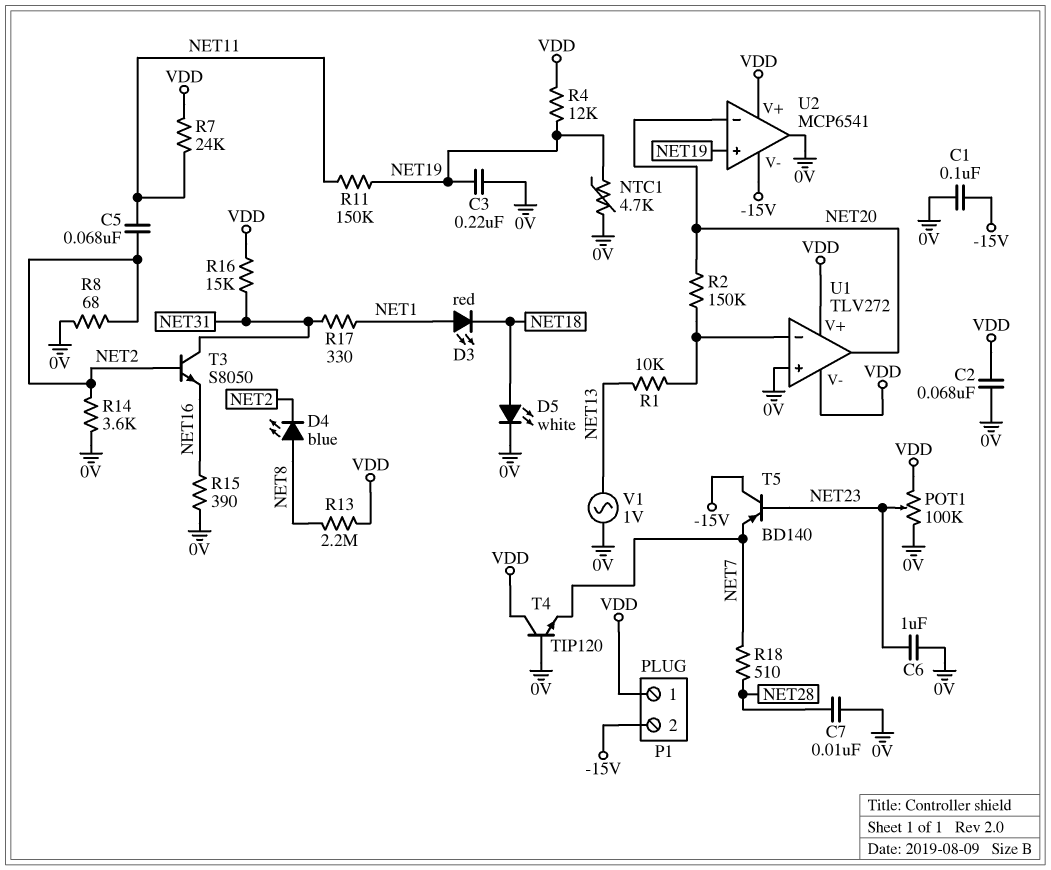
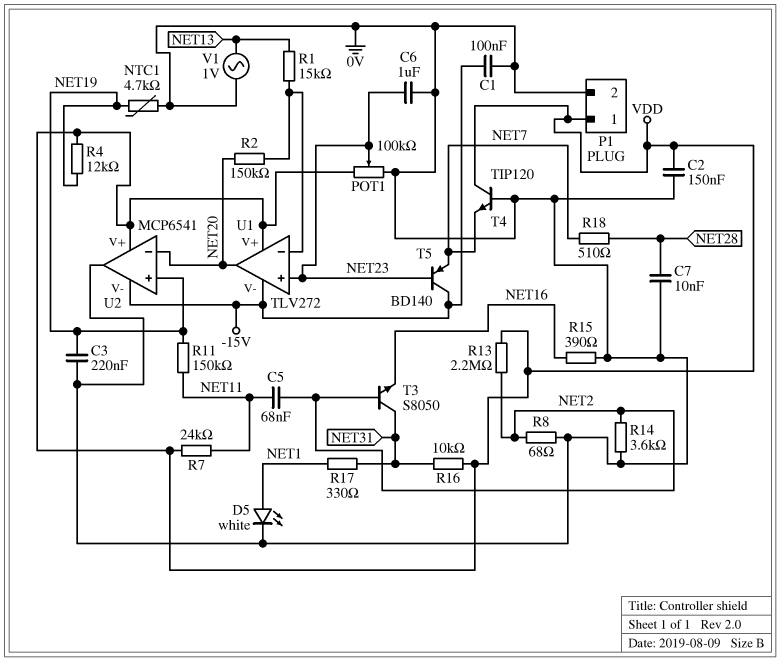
C2: 68nF (0V, VDD) -> 150nF (0V, VDD)
D3: LED red (A NET1, K NET18) -> none
D4: LED blue (A NET8, K NET2) -> none
D5: LED white (A NET18, K 0V) -> LED white (A NET1, K 0V)
P1 pin 2: -15V -> 0V
R1: 10k (NET13, U1/in-) -> 15k (NET13, U1/in-)
R13: 2.2M (NET8, VDD) -> 2.2M (NET2, VDD)
R16: 15k (NET31, VDD) -> 10k (NET31, VDD)
U1 pin V-: VDD -> -15V
U1 pin in+: 0V -> NET23

